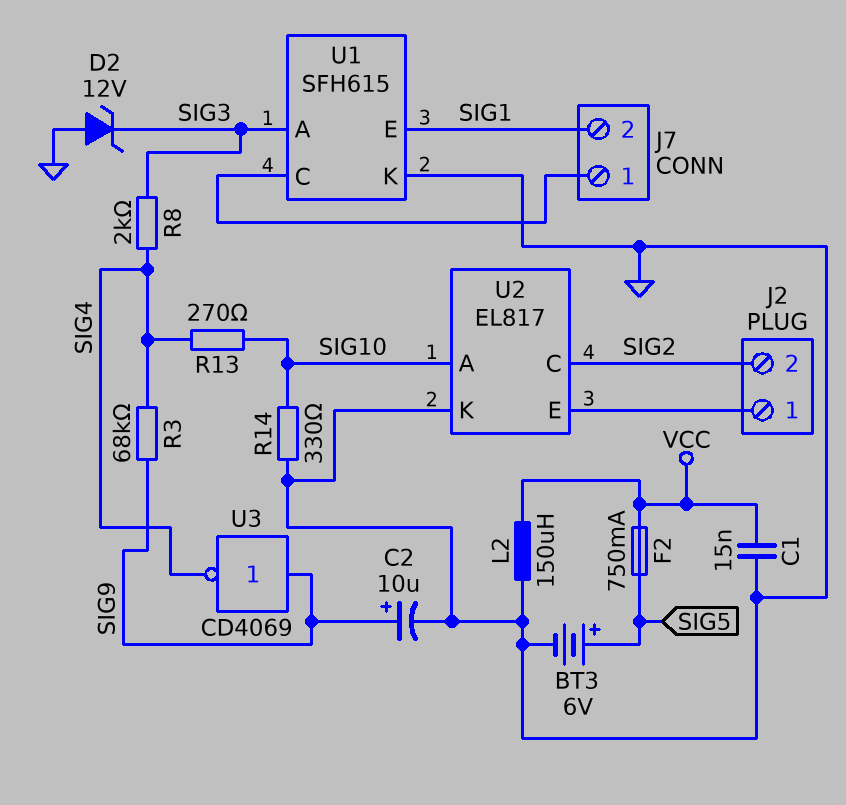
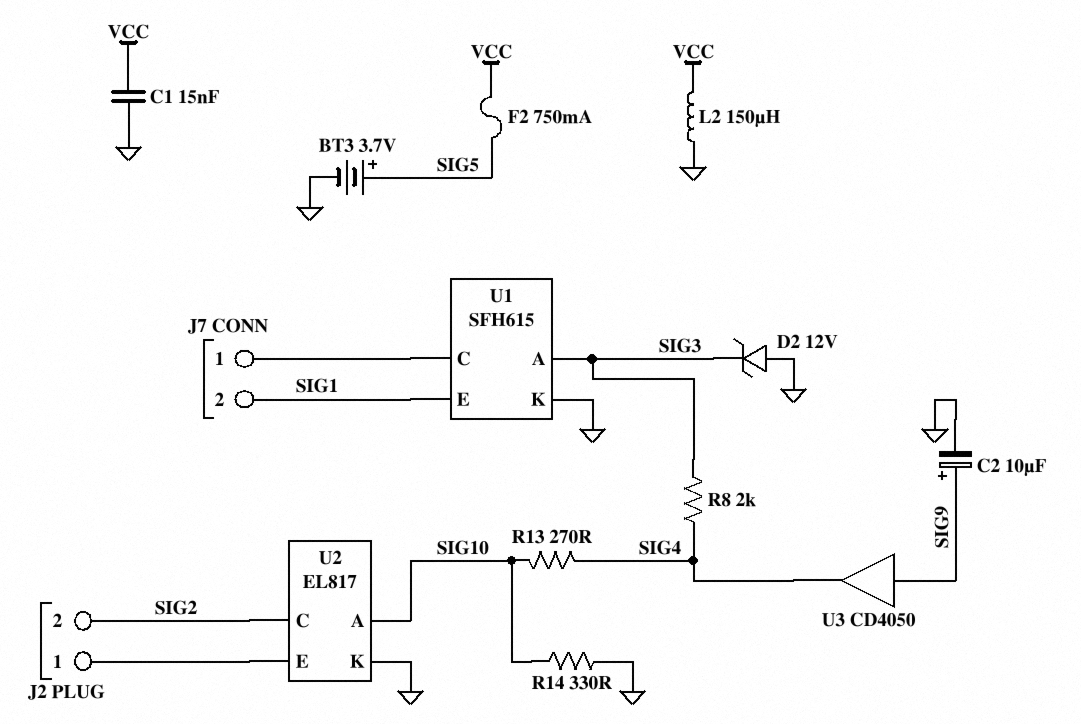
BT3: 6V (plus SIG5, minus GND) -> 3.7V (plus SIG5, minus GND)
R3: 68k (SIG4, SIG9) -> none
U3: NOT CD4069 (in SIG9, out SIG4) -> buffer CD4050 (in SIG9, out SIG4)

